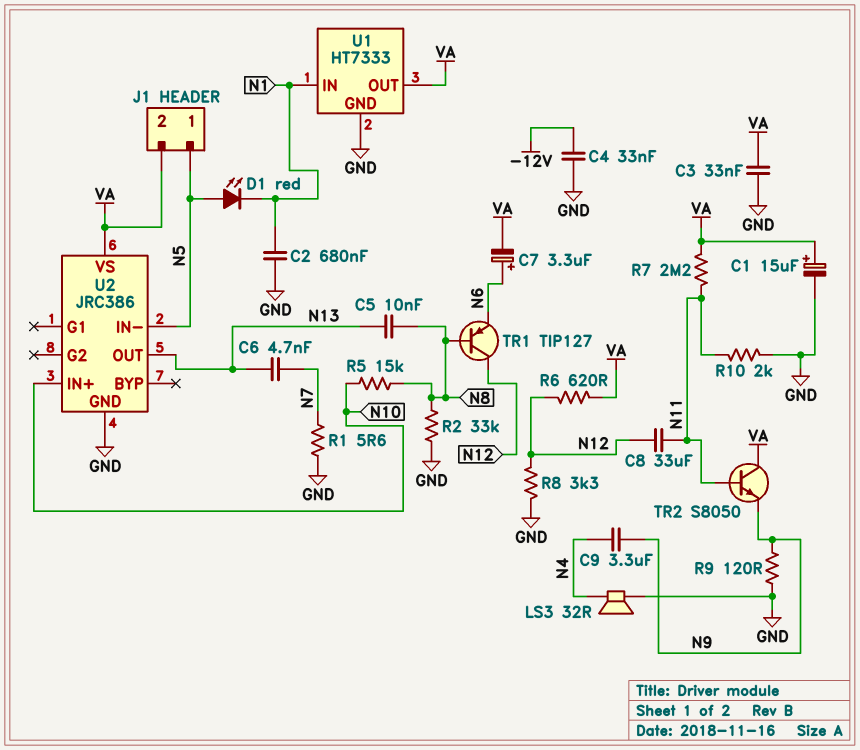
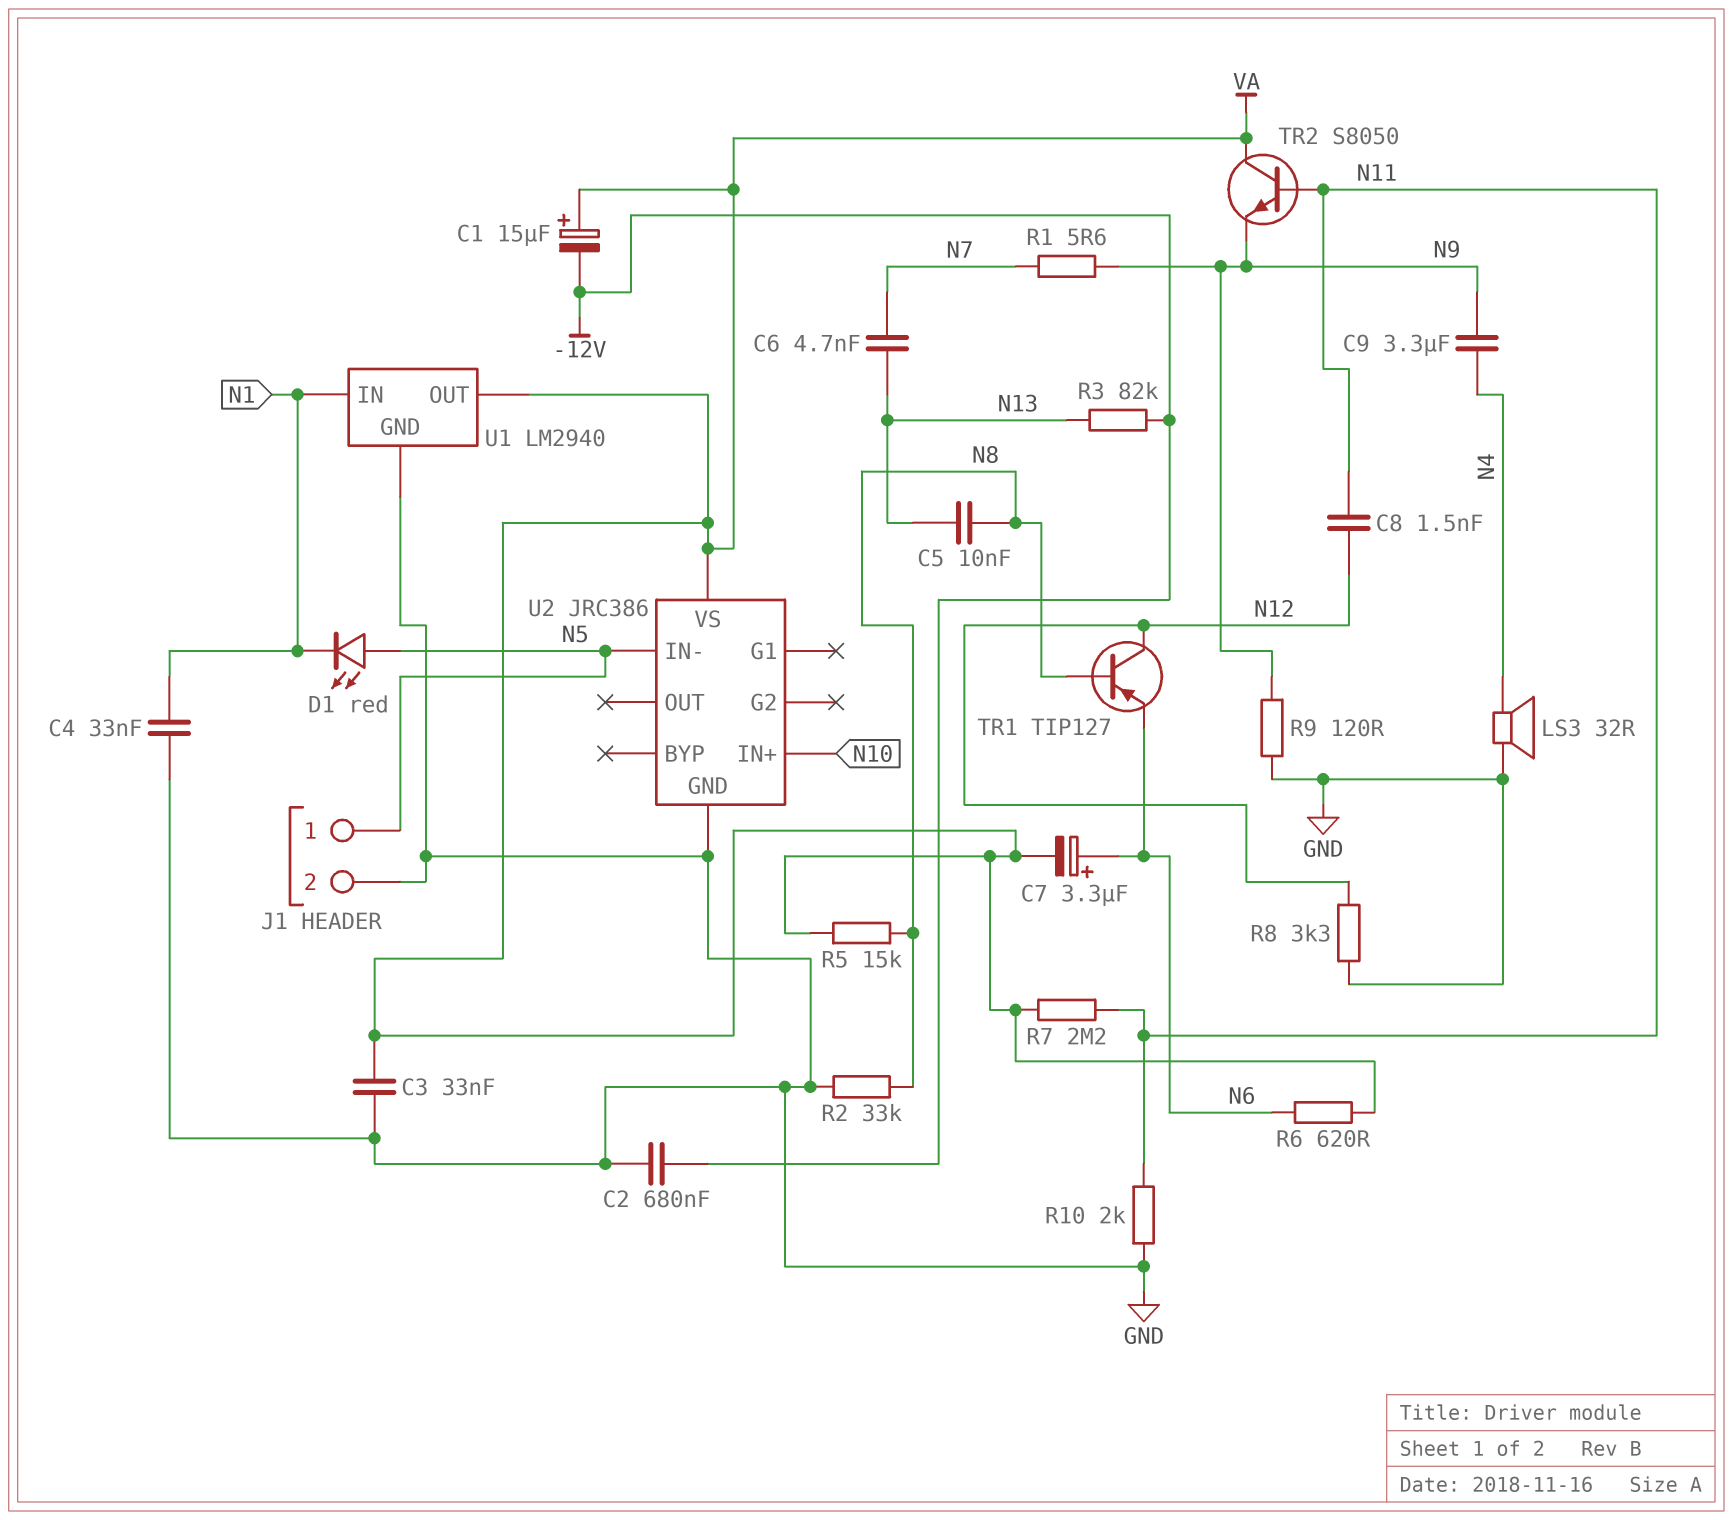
C1: 15uF (plus VA, minus GND) -> 15uF (plus VA, minus -12V)
C2: 680nF (GND, N1) -> 680nF (-12V, GND)
C4: 33nF (-12V, GND) -> 33nF (GND, N1)
C8: 33uF (N11, N12) -> 1.5nF (N11, N12)
J1 pin 2: VA -> GND
R1: 5.6 (GND, N7) -> 5.6 (N7, N9)
R3: none -> 82k (-12V, N13)
R5: 15k (N8, N10) -> 15k (N8, VA)
R6: 620 (N12, VA) -> 620 (N6, VA)
U1: HT7333 -> LM2940
U2 pin OUT: N13 -> none

